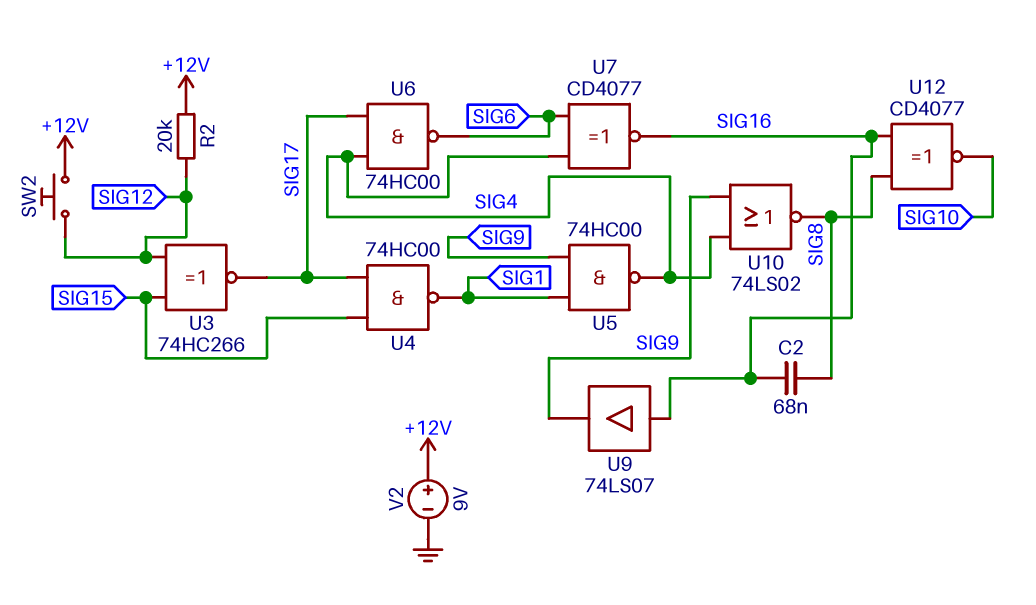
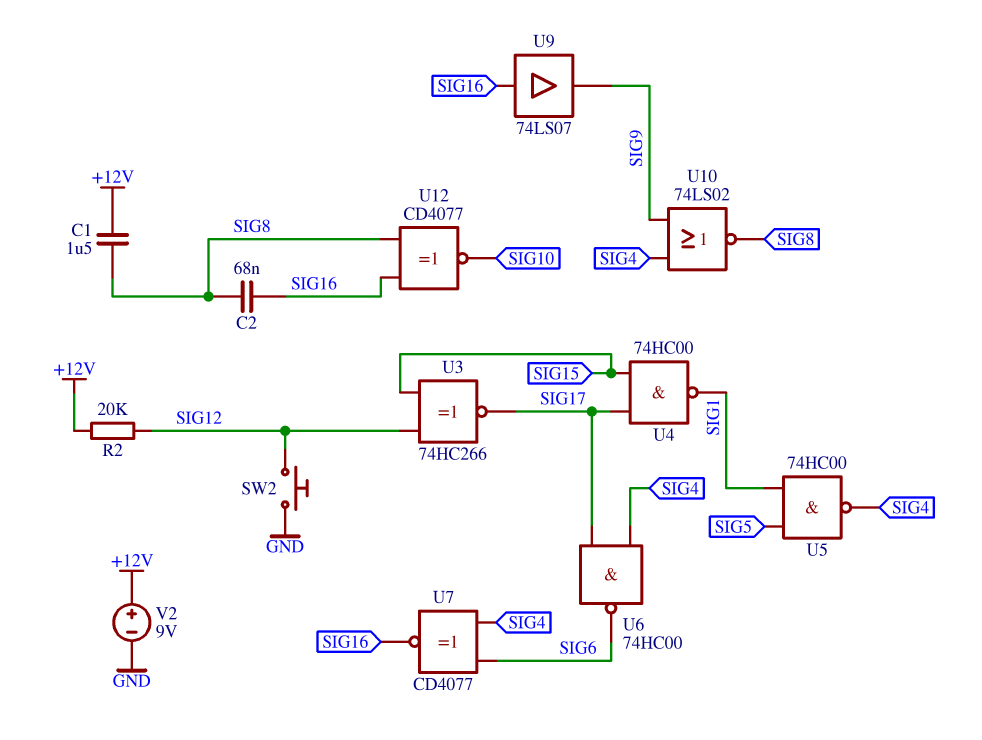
C1: none -> 1.5uF (+12V, SIG8)
SW2: button (+12V, SIG12) -> button (GND, SIG12)
U5: NAND 74HC00 (in SIG1, in SIG9, out SIG4) -> NAND 74HC00 (in SIG1, in SIG5, out SIG4)

